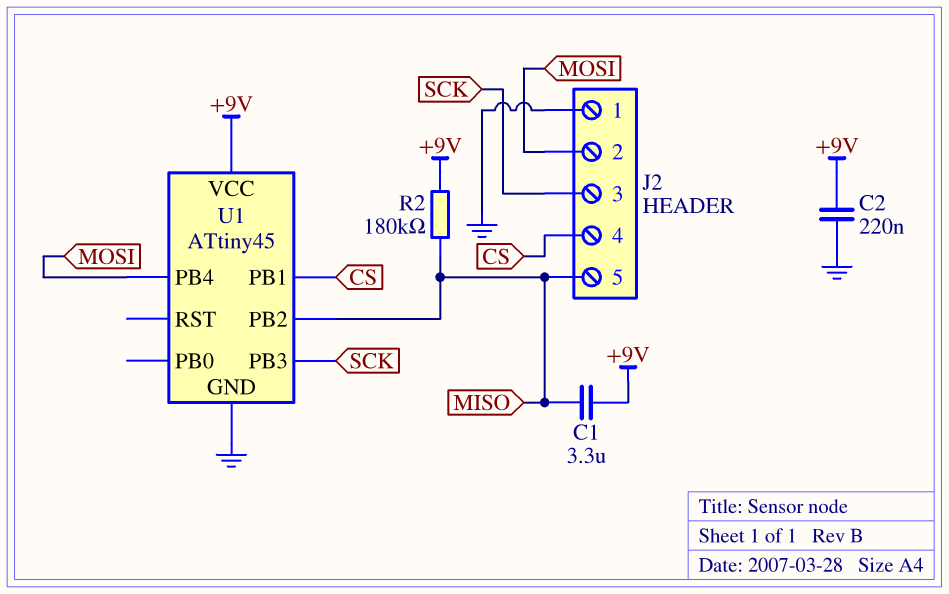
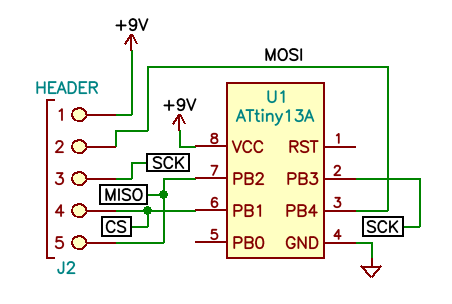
C1: 3.3uF (+9V, MISO) -> none
C2: 220nF (+9V, GND) -> none
J2 pin 1: GND -> +9V
R2: 180k (+9V, MISO) -> none
U1: ATtiny45 -> ATtiny13A

